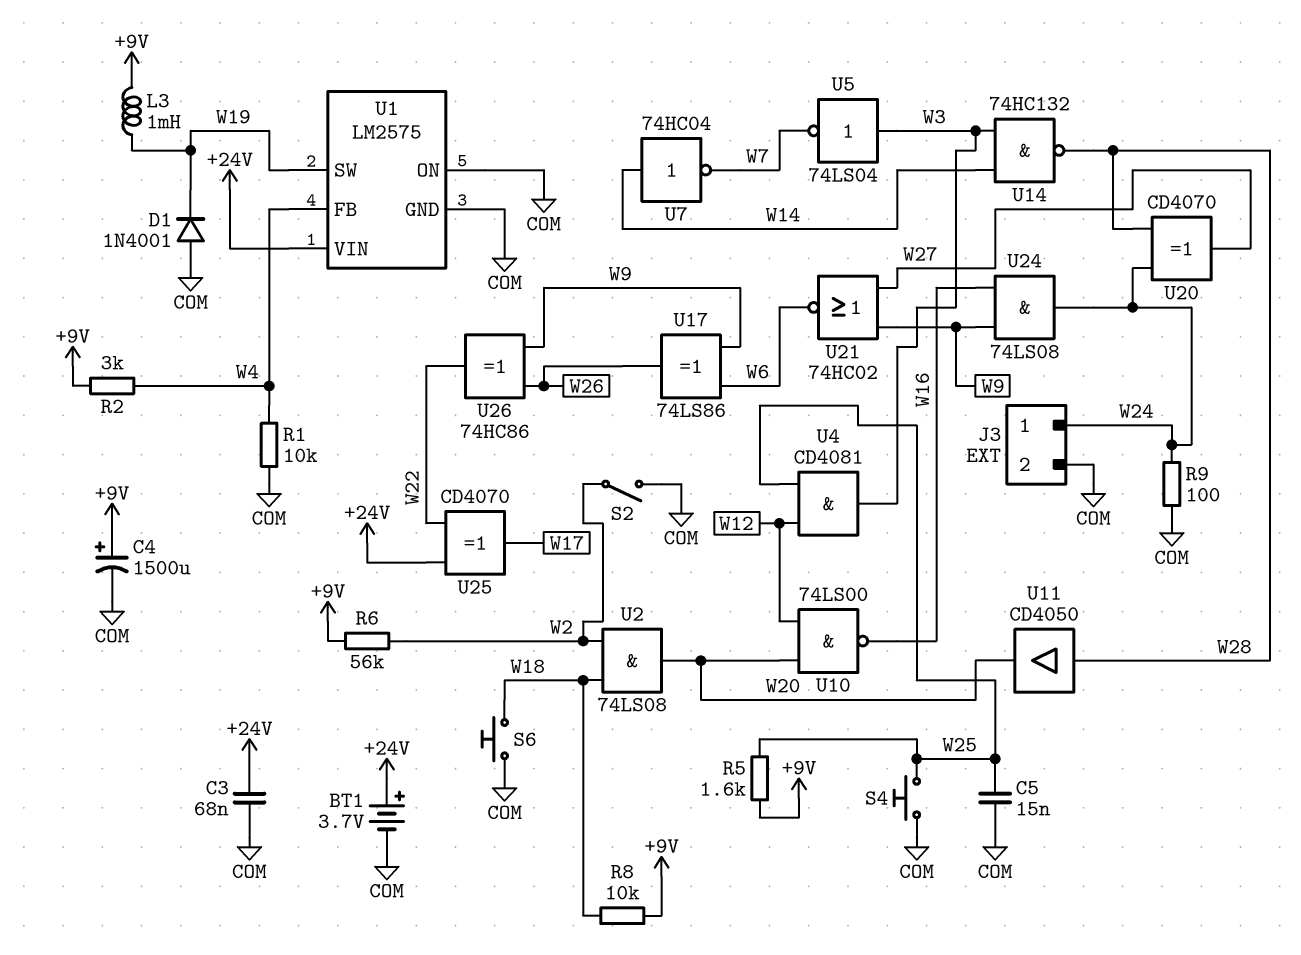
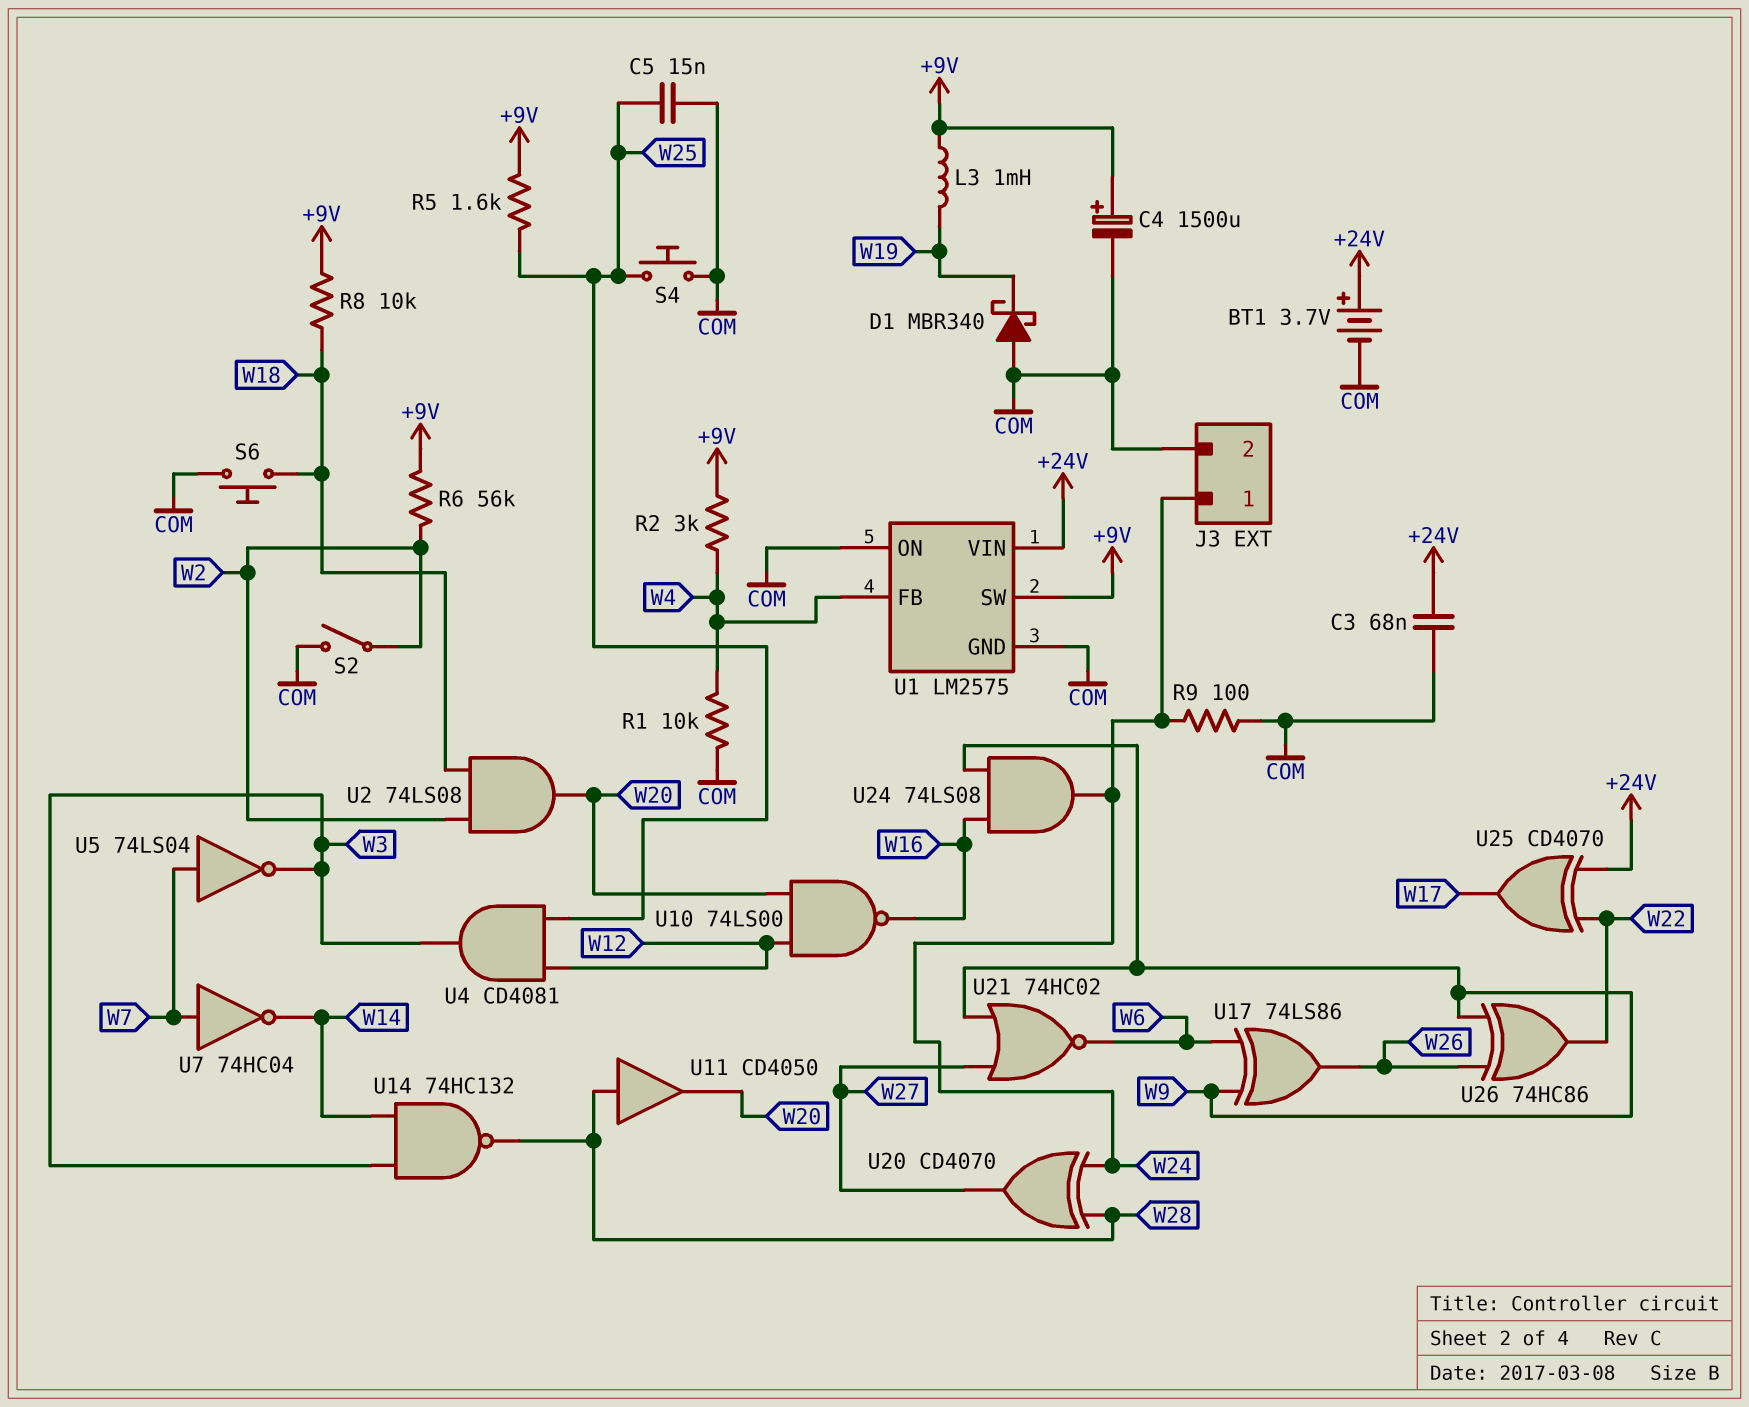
D1: diode 1N4001 (A COM, K W19) -> schottky MBR340 (A COM, K W19)
U1 pin SW: W19 -> +9V
U5: NOT 74LS04 (in W3, out W7) -> NOT 74LS04 (in W7, out W3)
U7: NOT 74HC04 (in W14, out W7) -> NOT 74HC04 (in W7, out W14)

